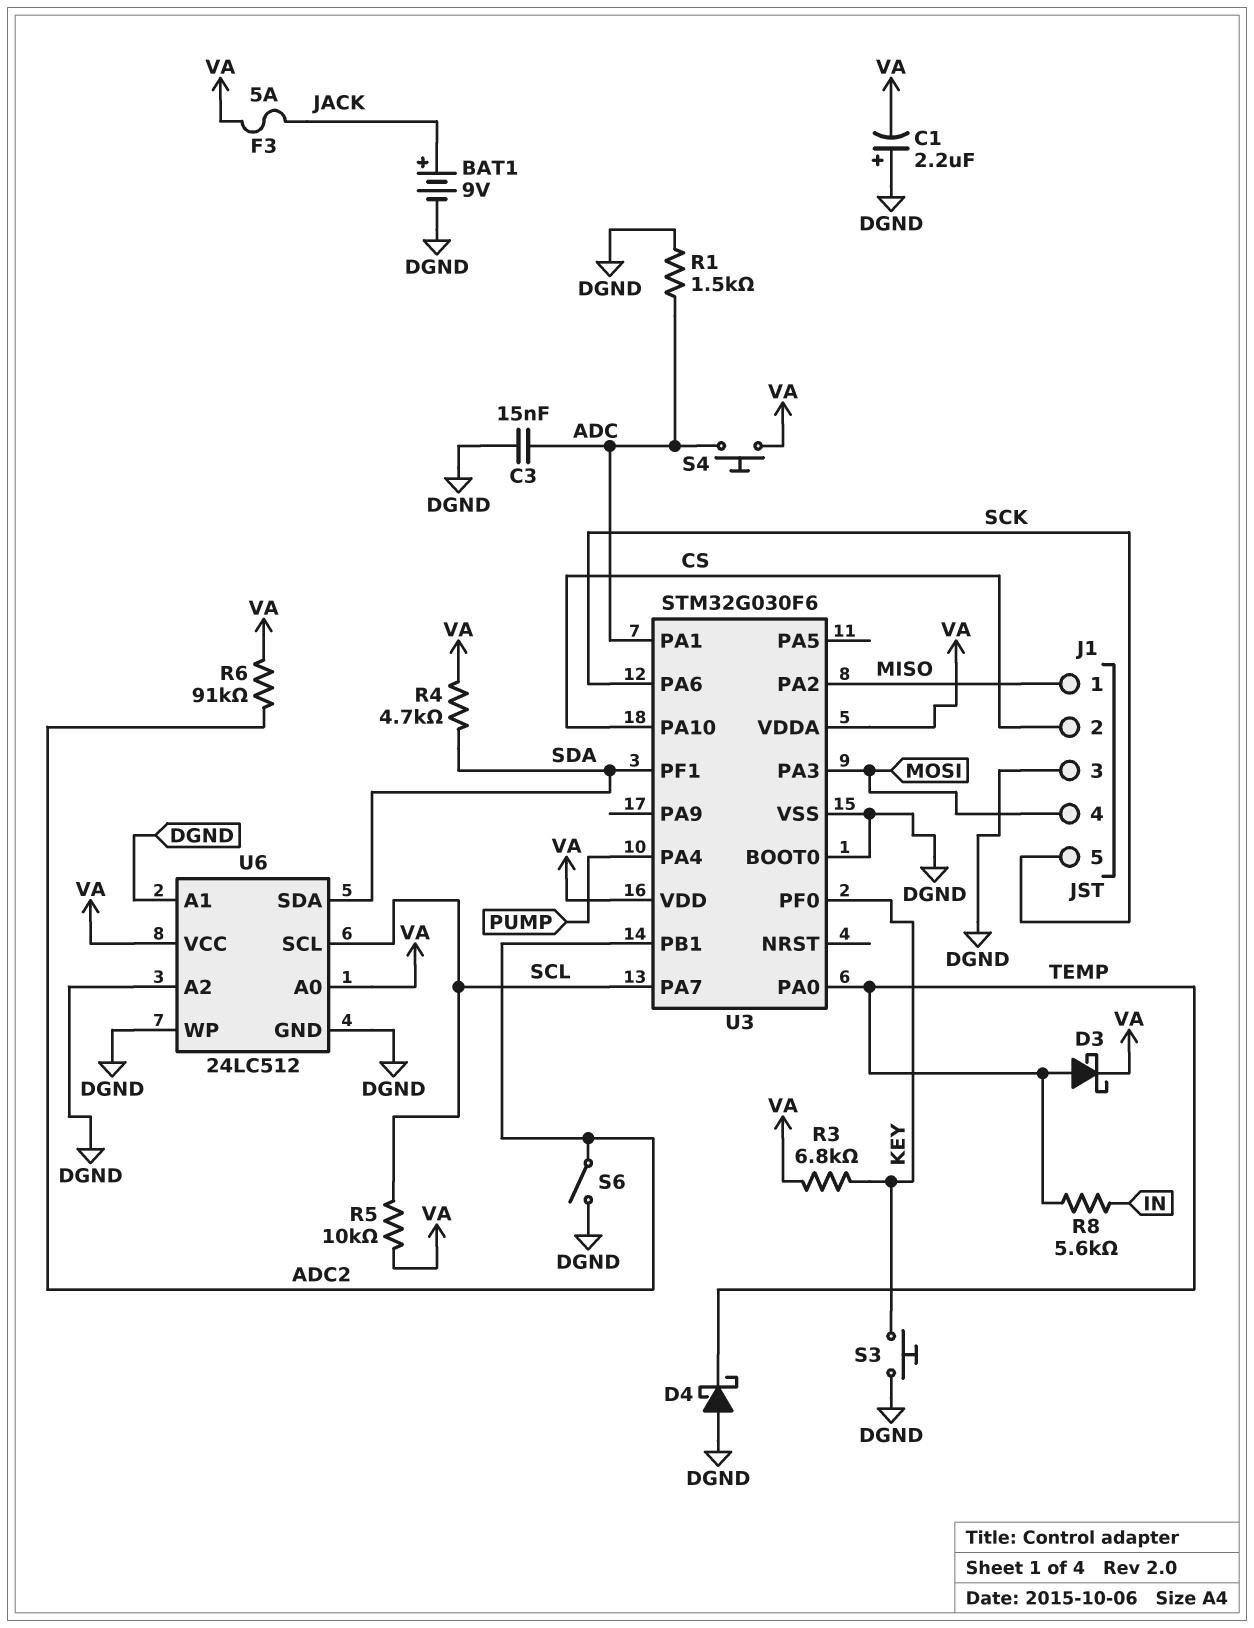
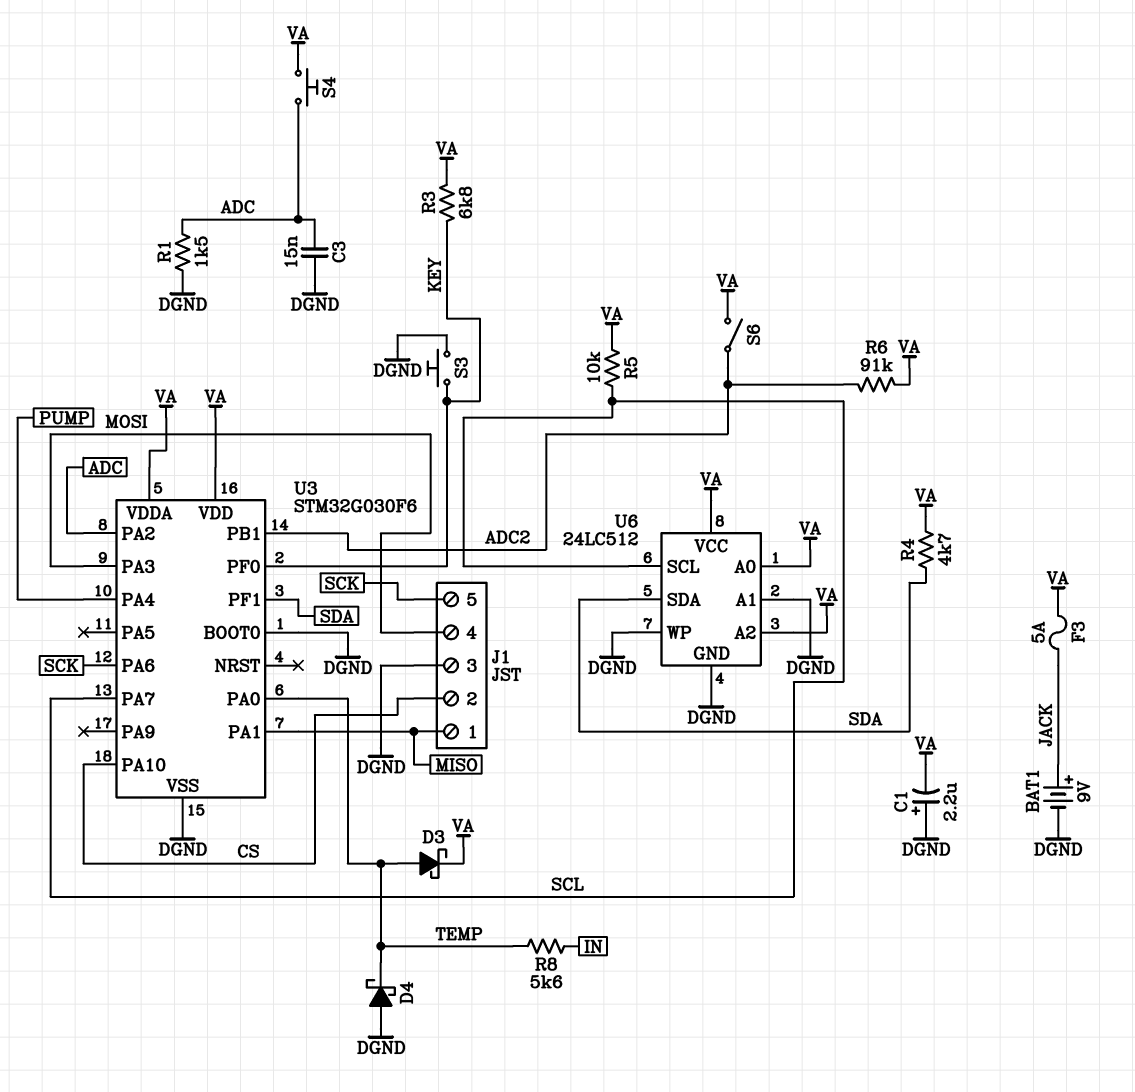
S6: switch (ADC2, DGND) -> switch (ADC2, VA)
U3 pin PA1: ADC -> MISO
U3 pin PA2: MISO -> ADC
U6 pin A2: DGND -> VA

